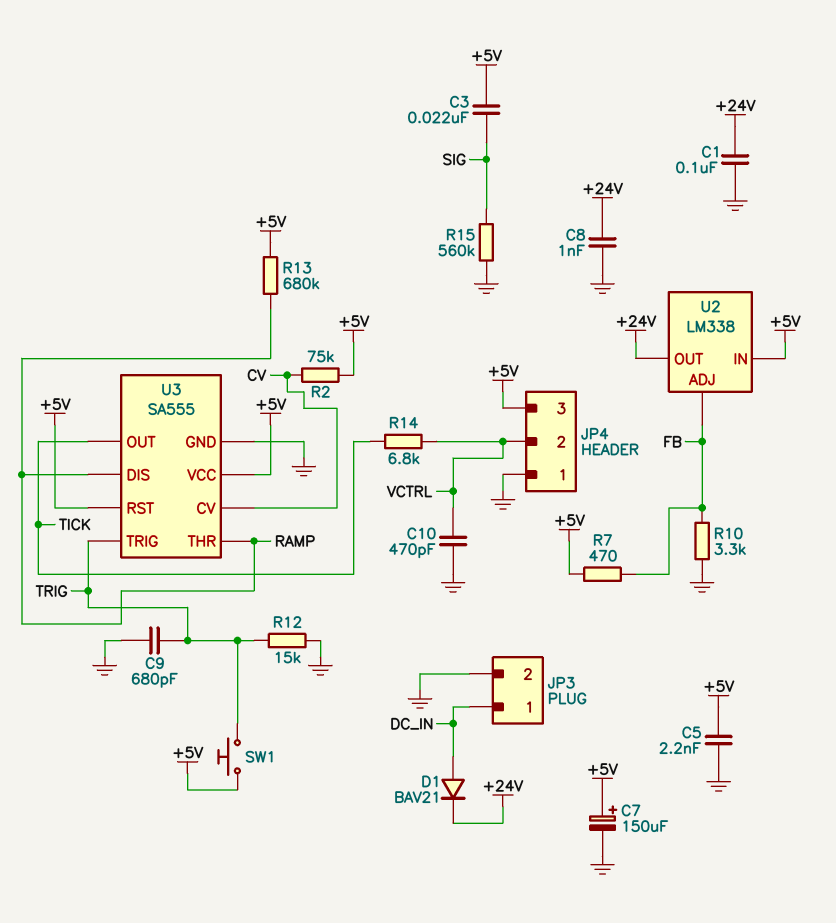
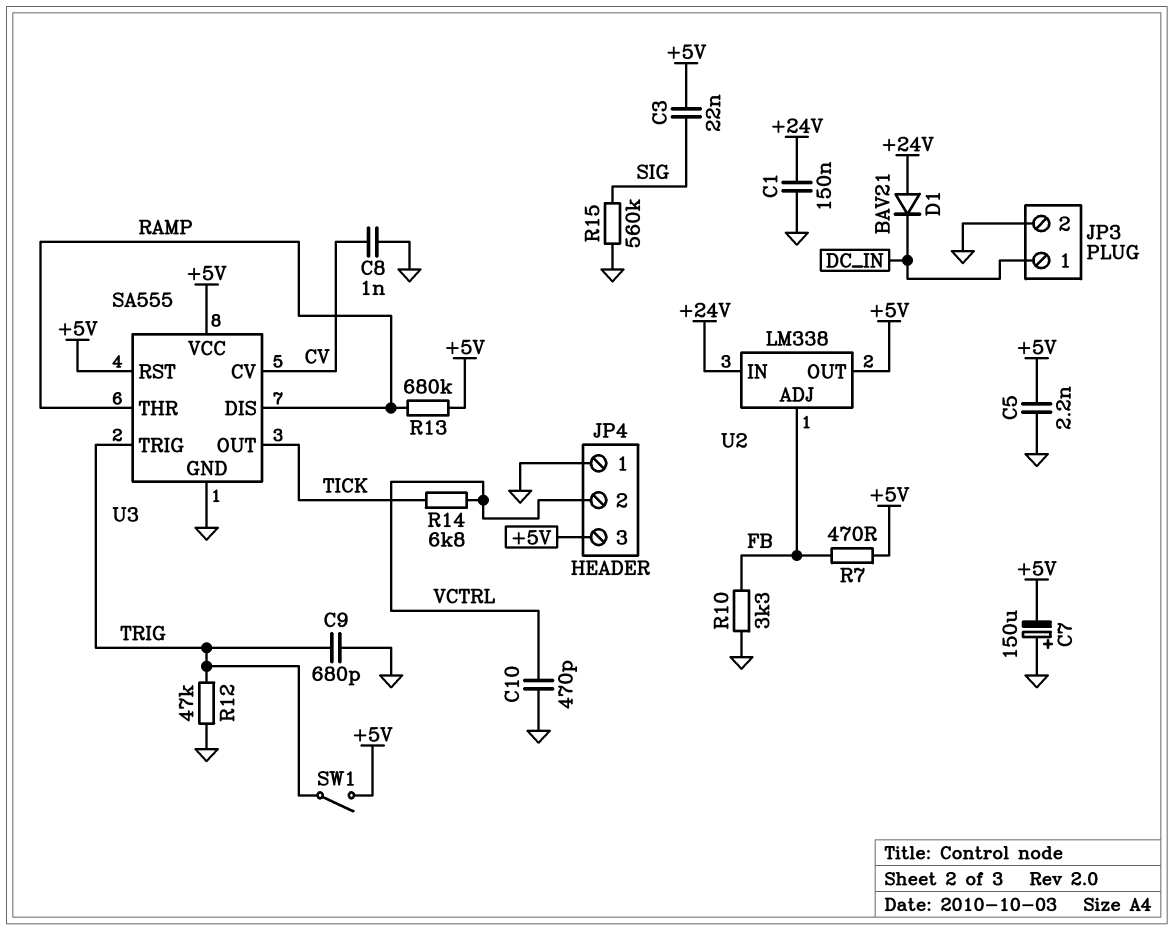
C1: 100nF (+24V, GND) -> 150nF (+24V, GND)
C7: 150uF (plus +5V, minus GND) -> 150uF (plus GND, minus +5V)
C8: 1nF (+24V, GND) -> 1nF (CV, GND)
D1: diode BAV21 (A DC_IN, K +24V) -> diode BAV21 (A +24V, K DC_IN)
R2: 75k (+5V, CV) -> none
R12: 15k (GND, TRIG) -> 47k (GND, TRIG)
SW1: button (+5V, TRIG) -> switch (+5V, TRIG)
U2 pin IN: +5V -> +24V
U2 pin OUT: +24V -> +5V

